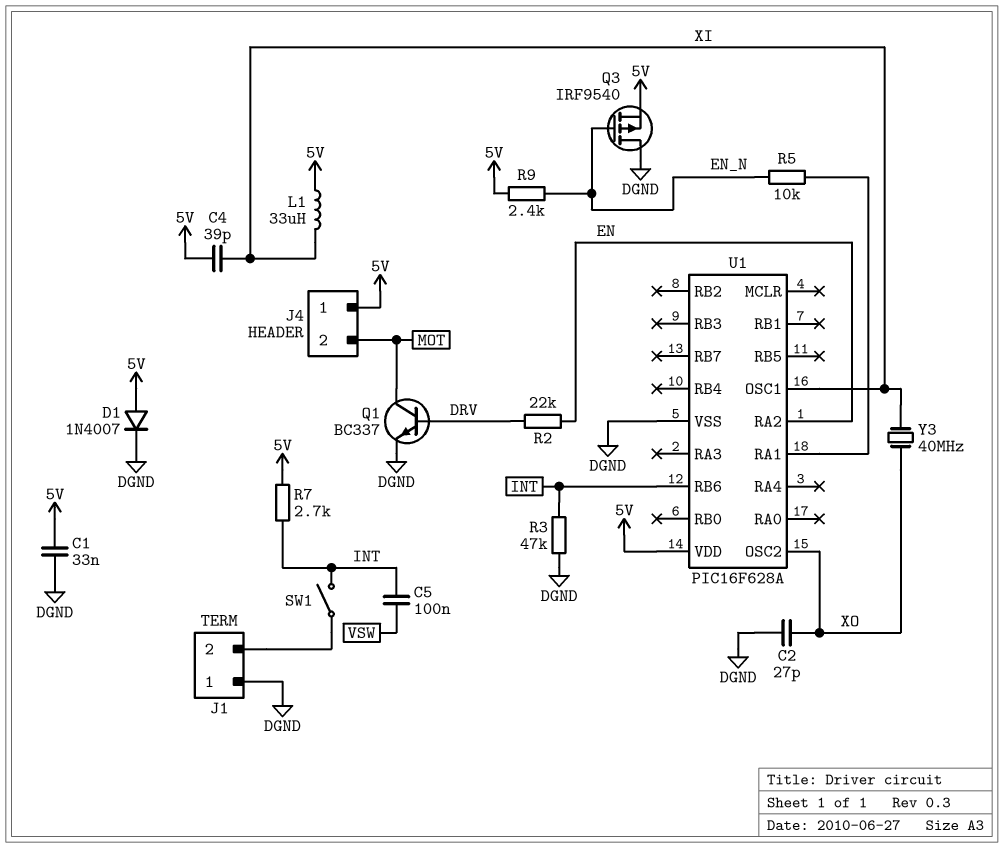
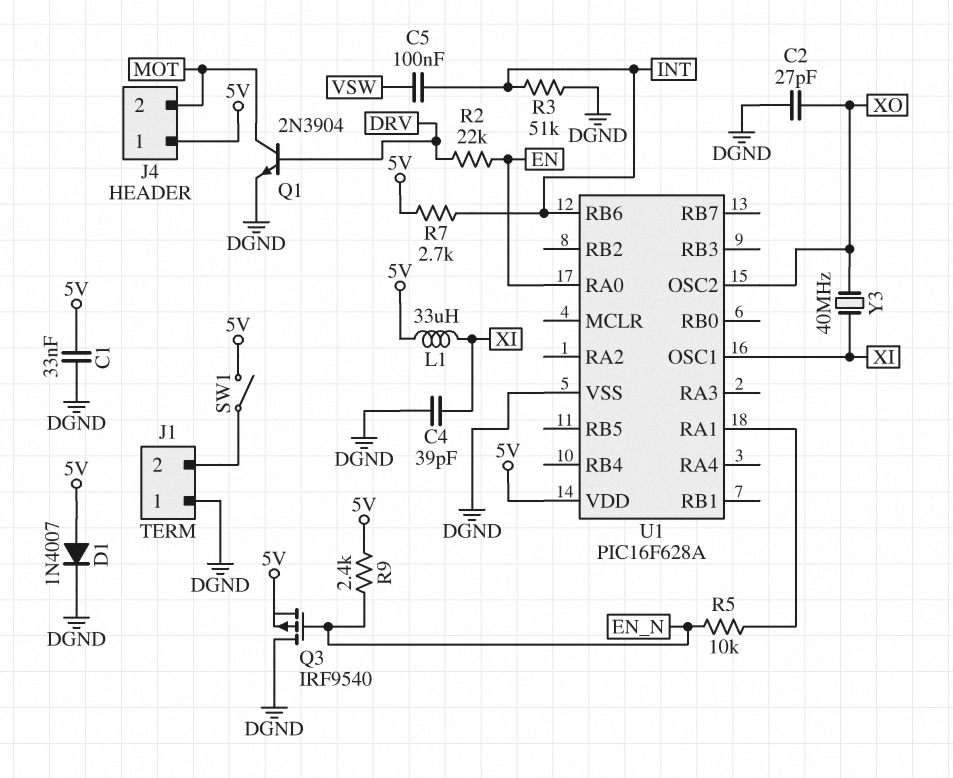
C4: 39pF (5V, XI) -> 39pF (DGND, XI)
Q1: NPN BC337 (B DRV, C MOT, E DGND) -> NPN 2N3904 (B DRV, C MOT, E DGND)
R3: 47k (DGND, INT) -> 51k (DGND, INT)
SW1: switch (INT, J1/2) -> switch (5V, J1/2)
U1 pin RA0: none -> EN
U1 pin RA2: EN -> none

